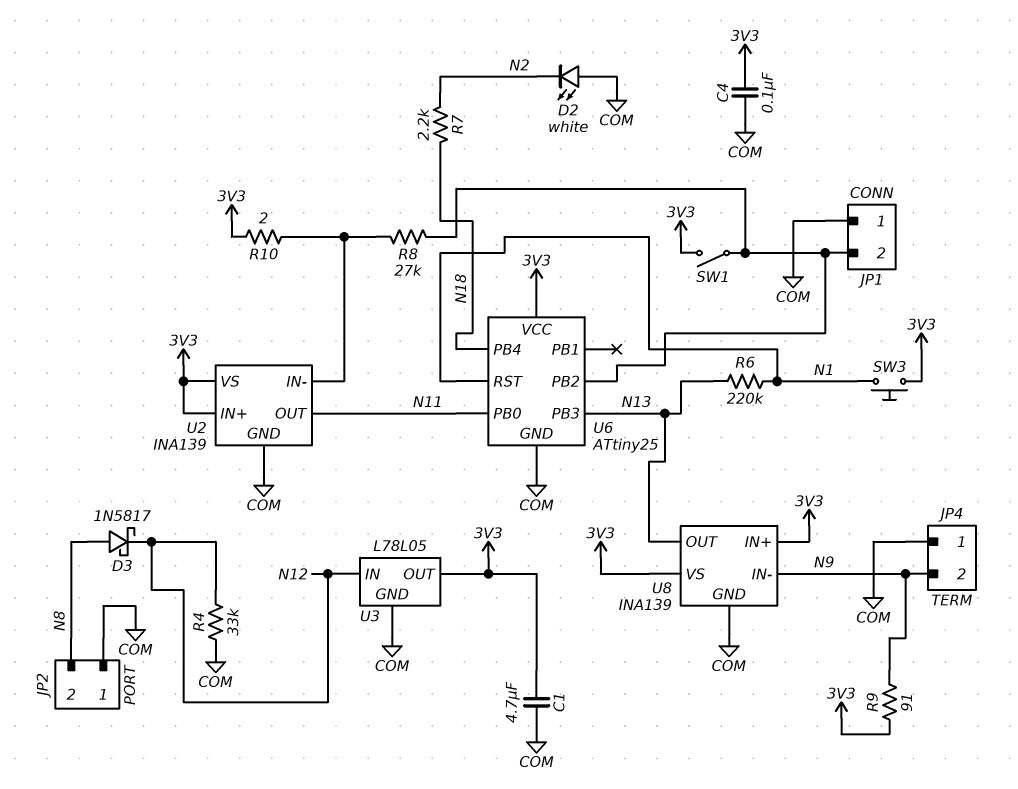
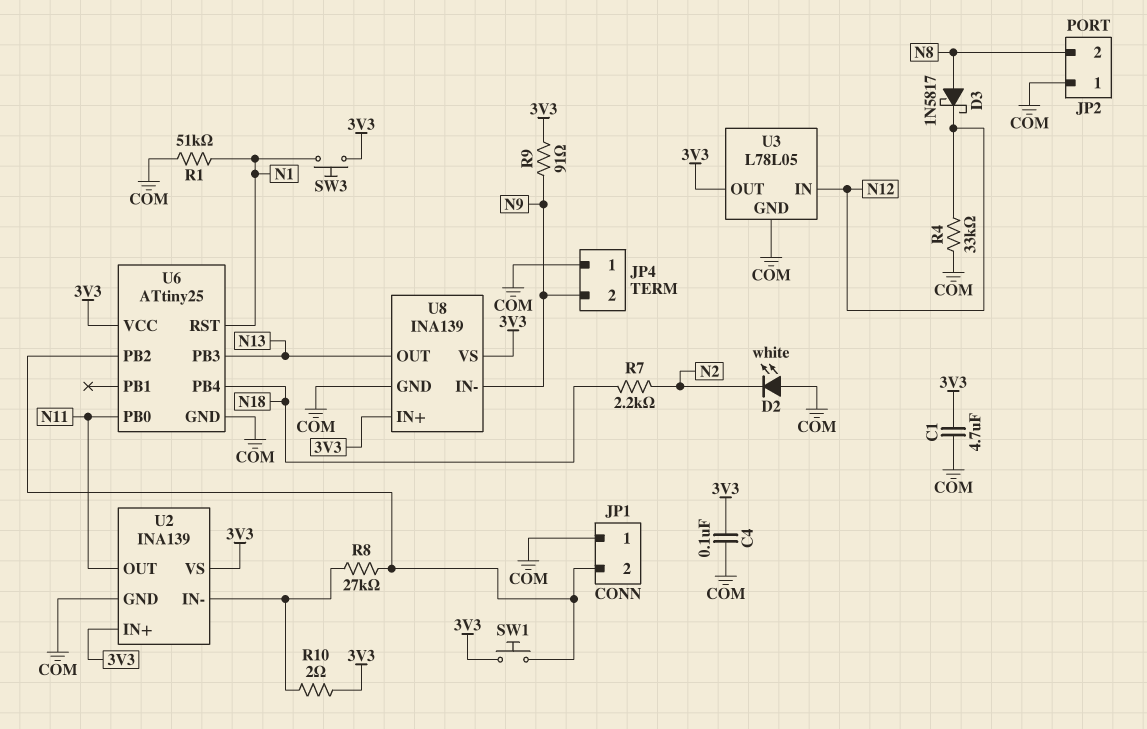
R1: none -> 51k (COM, N1)
R6: 220k (N1, N13) -> none
SW1: switch (3V3, JP1/2) -> button (3V3, JP1/2)

